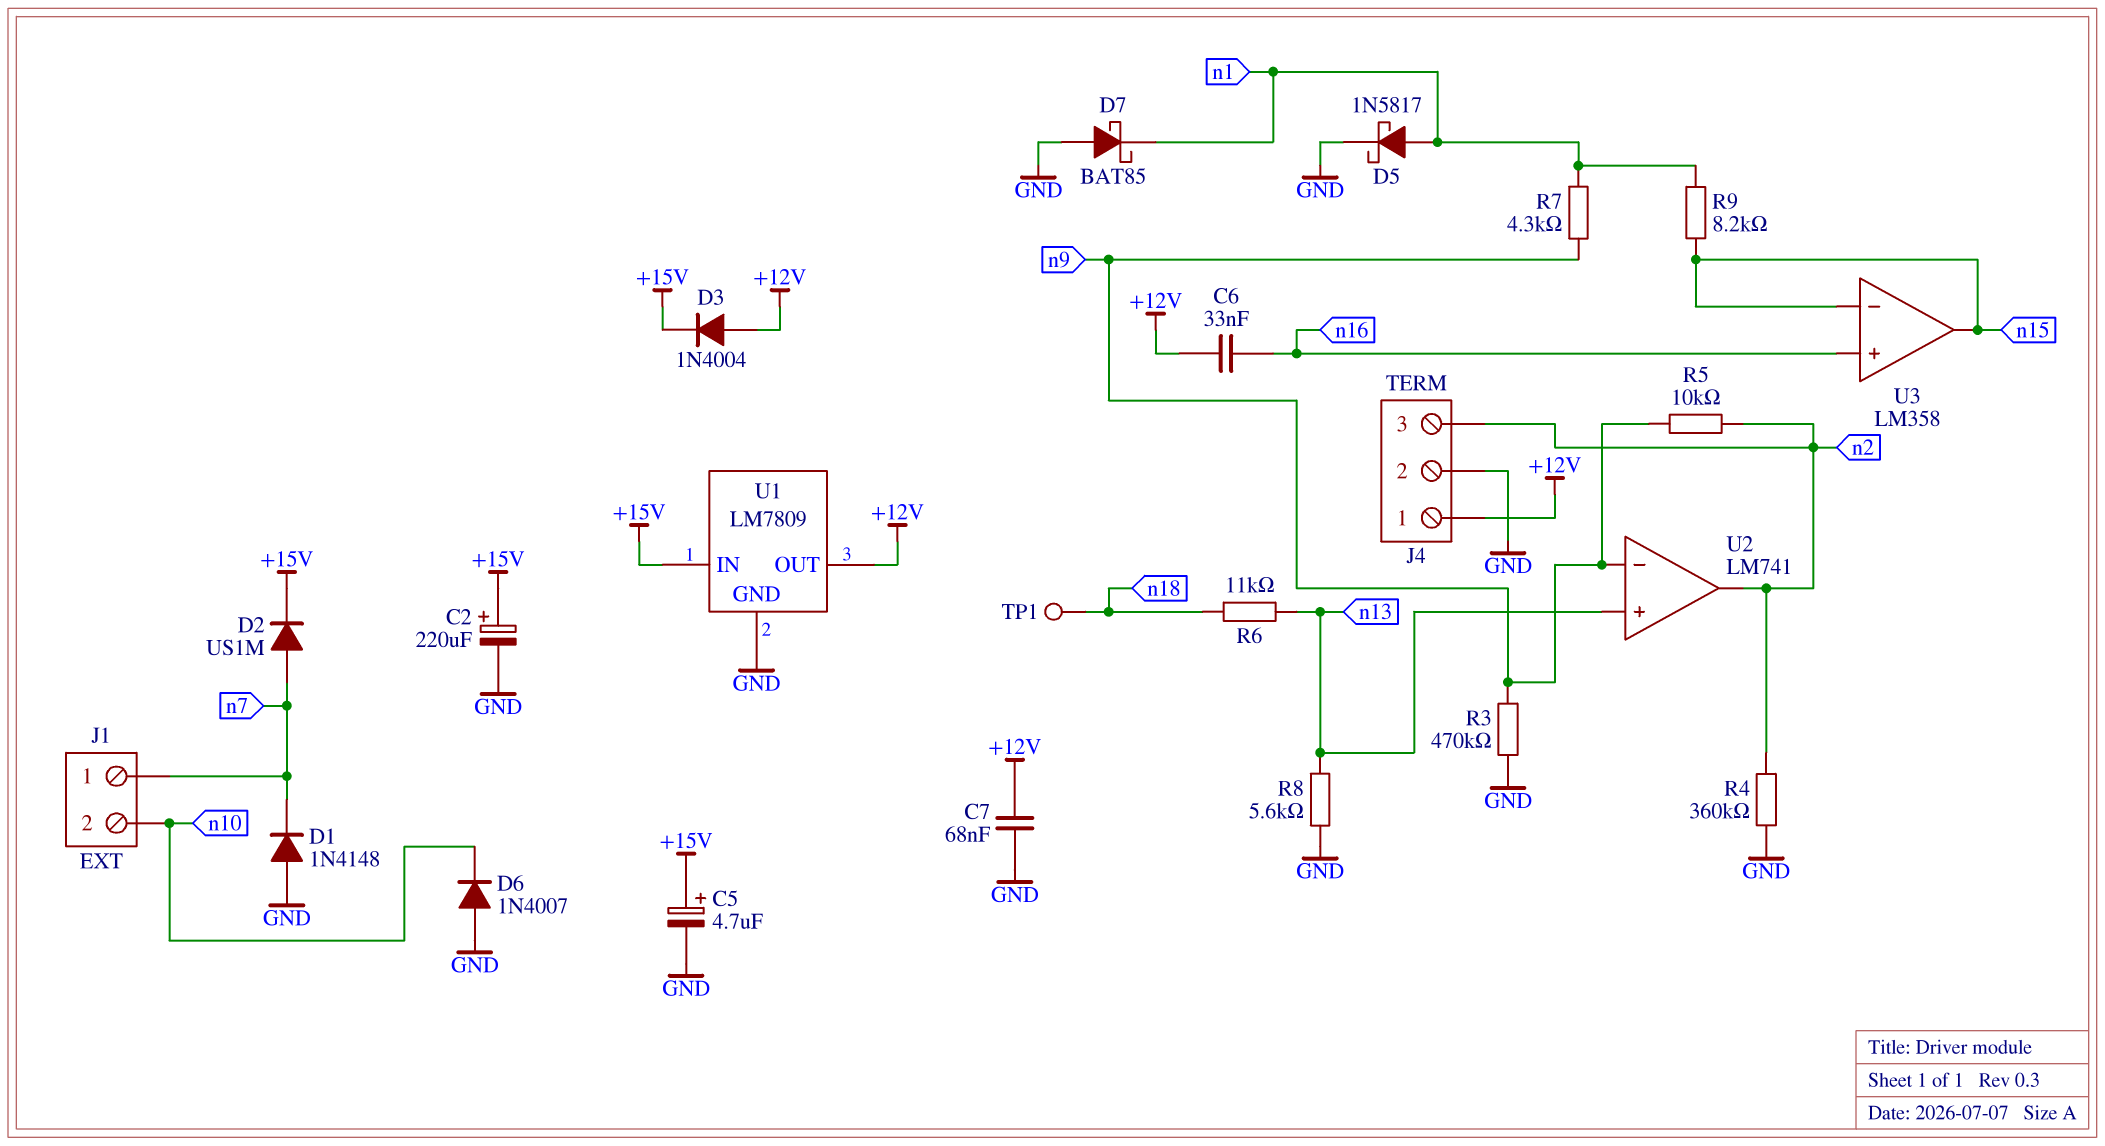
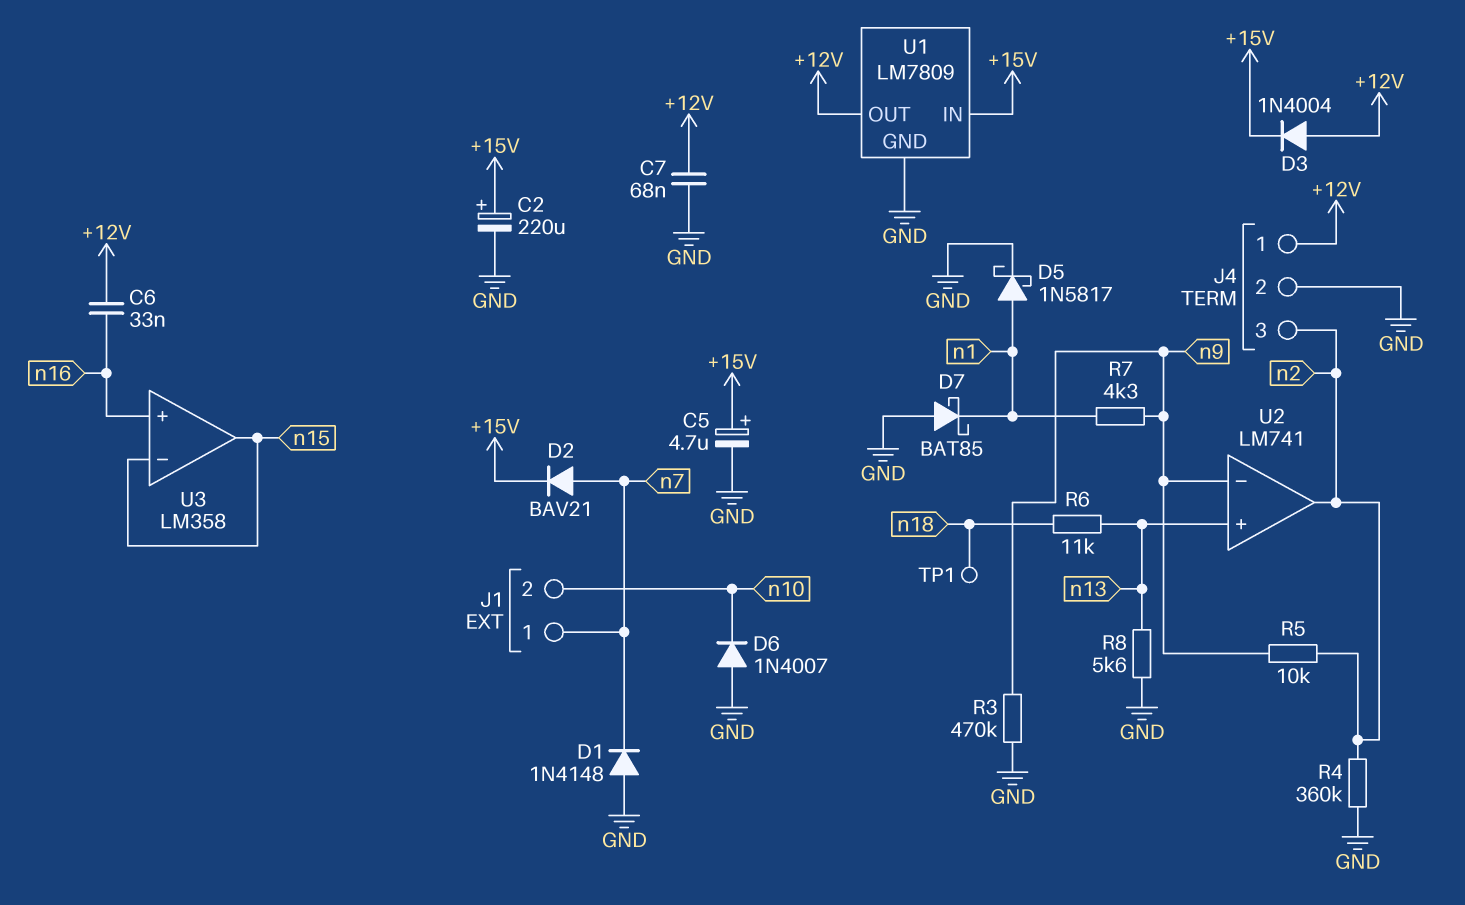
D2: diode US1M (A n7, K +15V) -> diode BAV21 (A n7, K +15V)
R9: 8.2k (n1, n15) -> none

